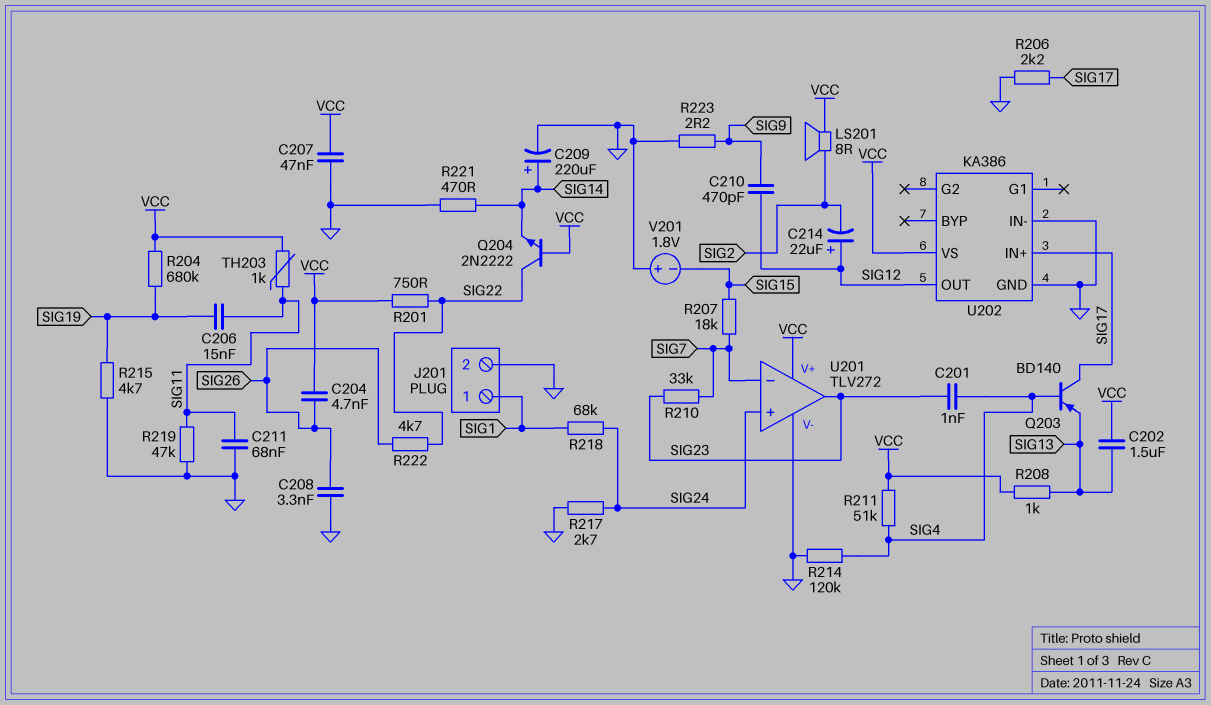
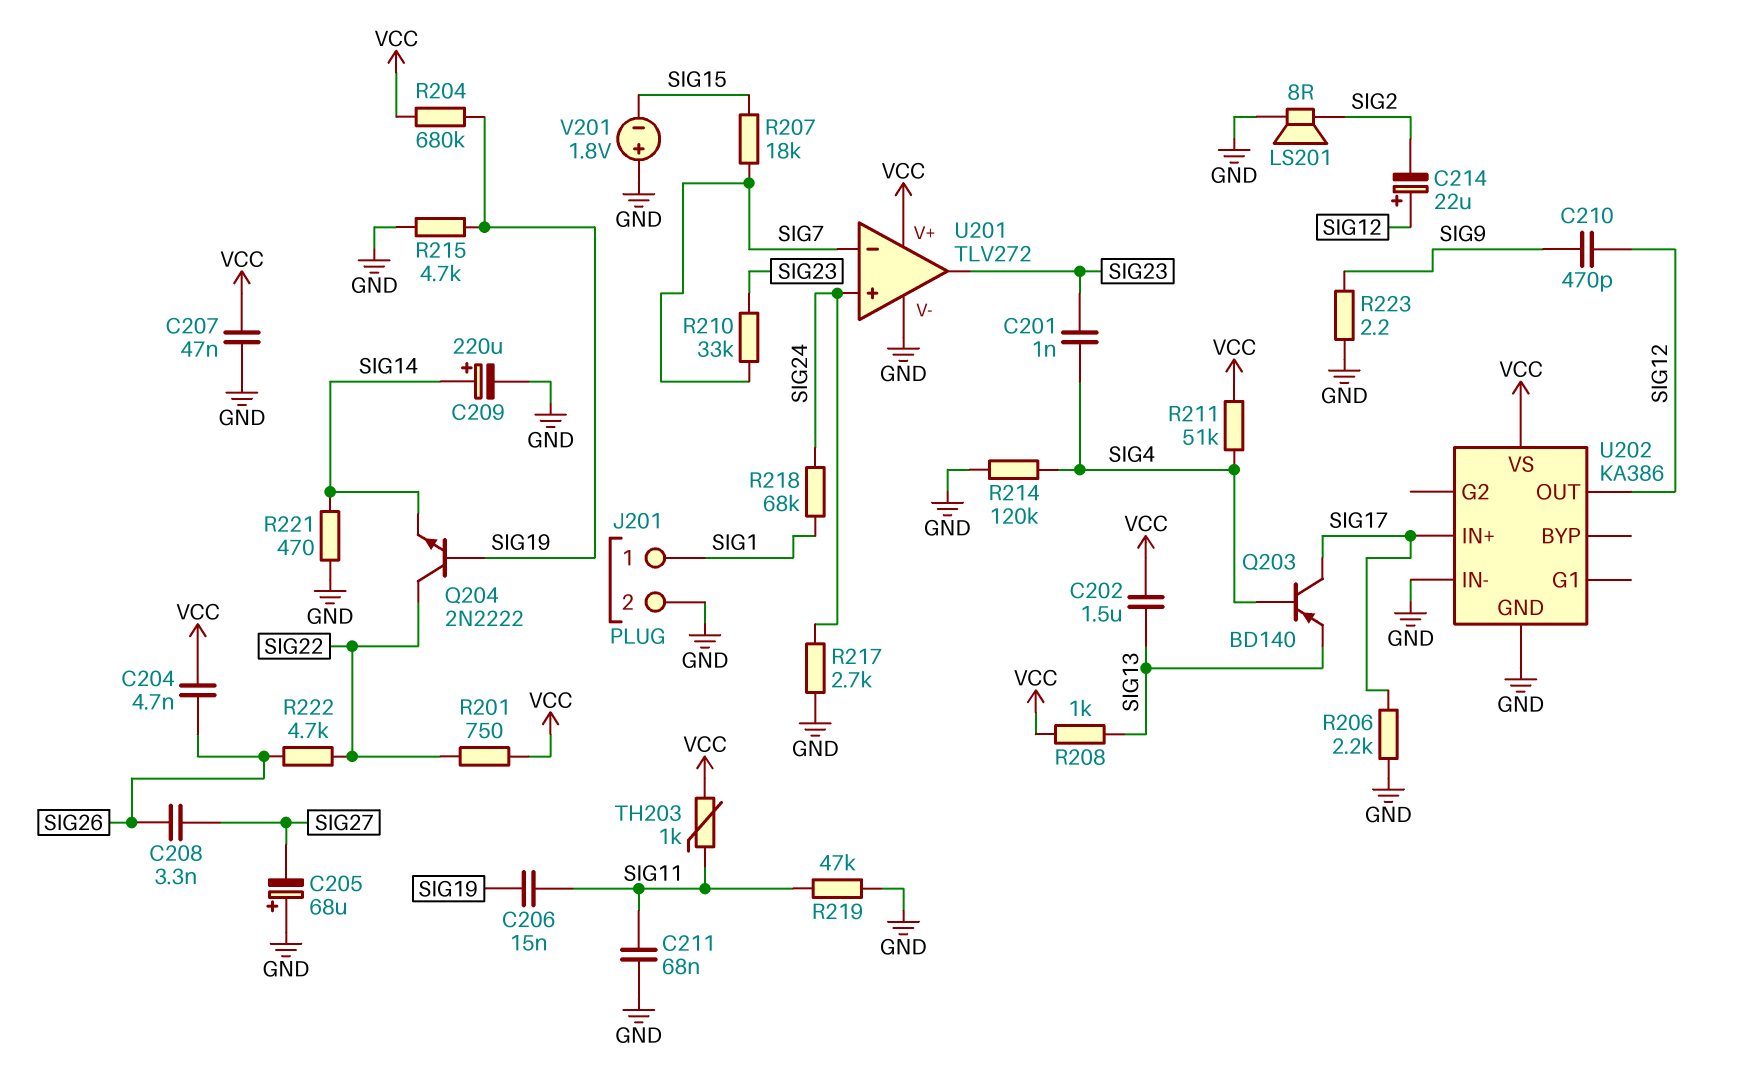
C205: none -> 68uF (plus GND, minus SIG27)
C208: 3.3nF (GND, SIG26) -> 3.3nF (SIG26, SIG27)
LS201: speaker 8R (SIG2, VCC) -> speaker 8R (GND, SIG2)
Q204: NPN 2N2222 (B VCC, C SIG22, E SIG14) -> NPN 2N2222 (B SIG19, C SIG22, E SIG14)

